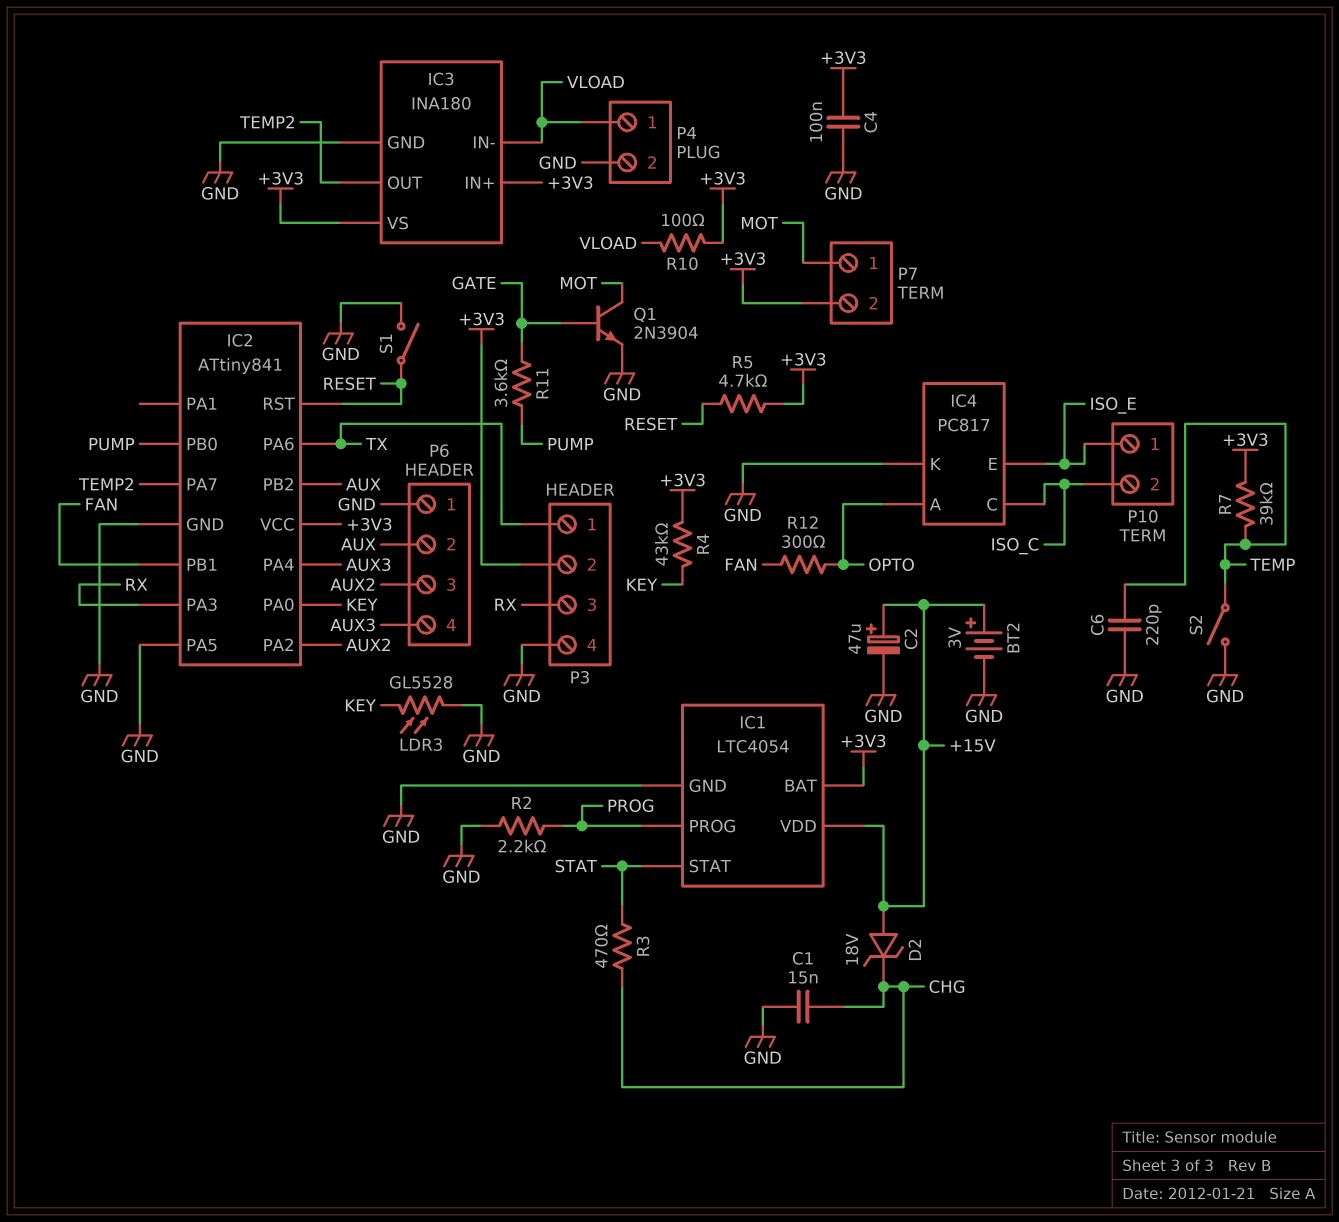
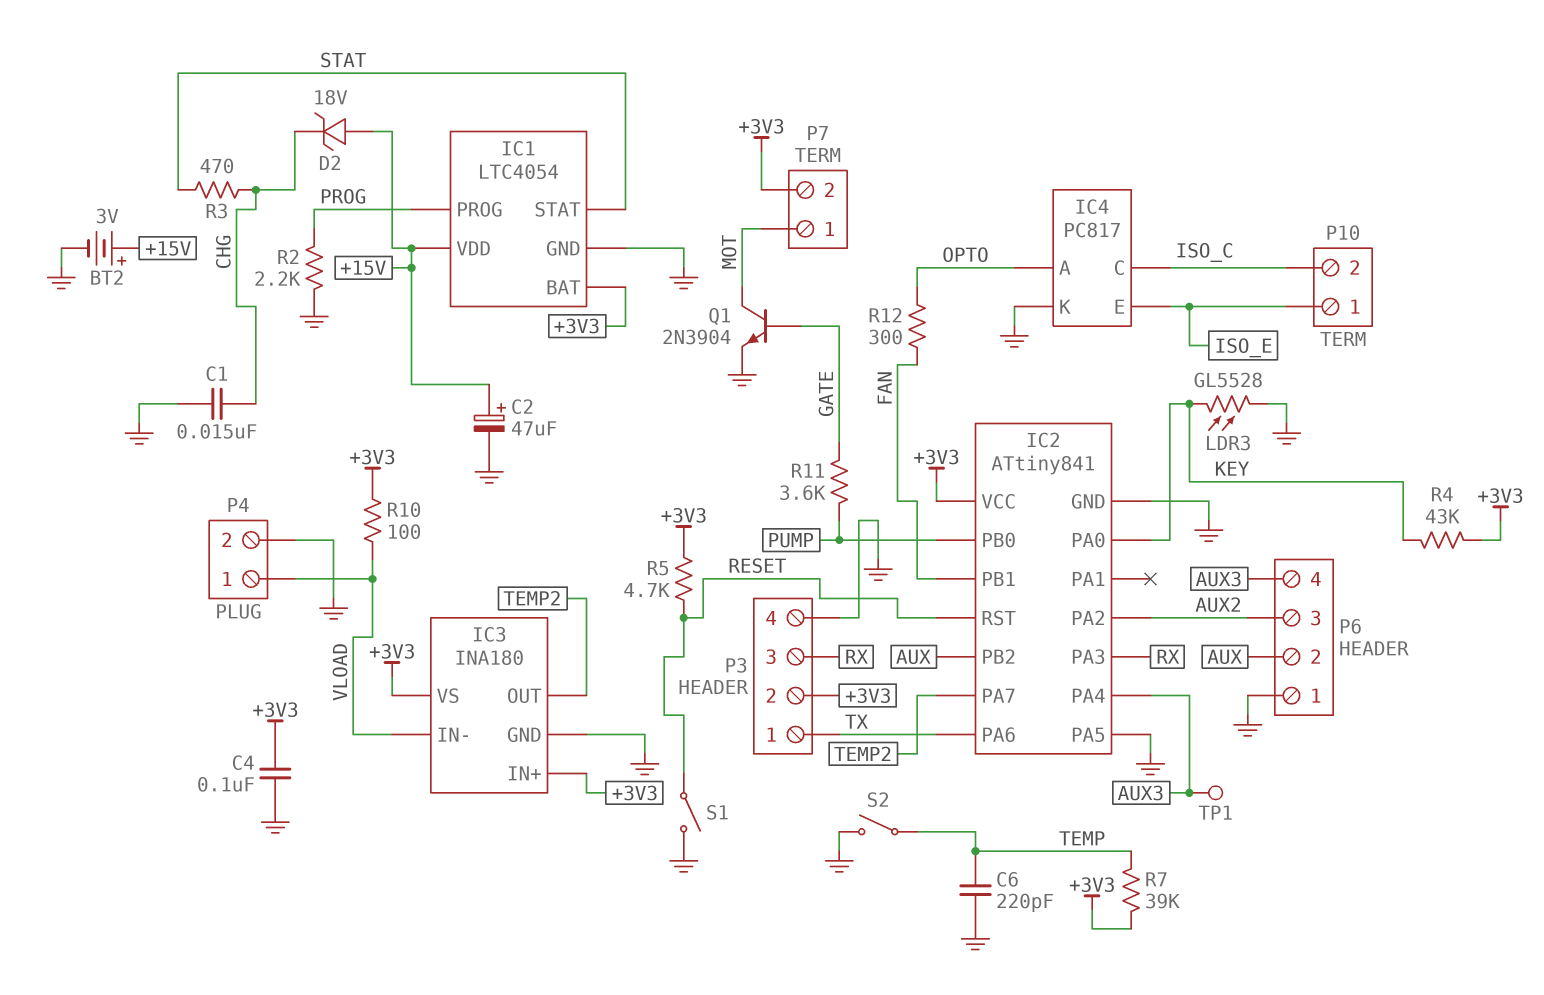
TP1: none -> test point (AUX3)

